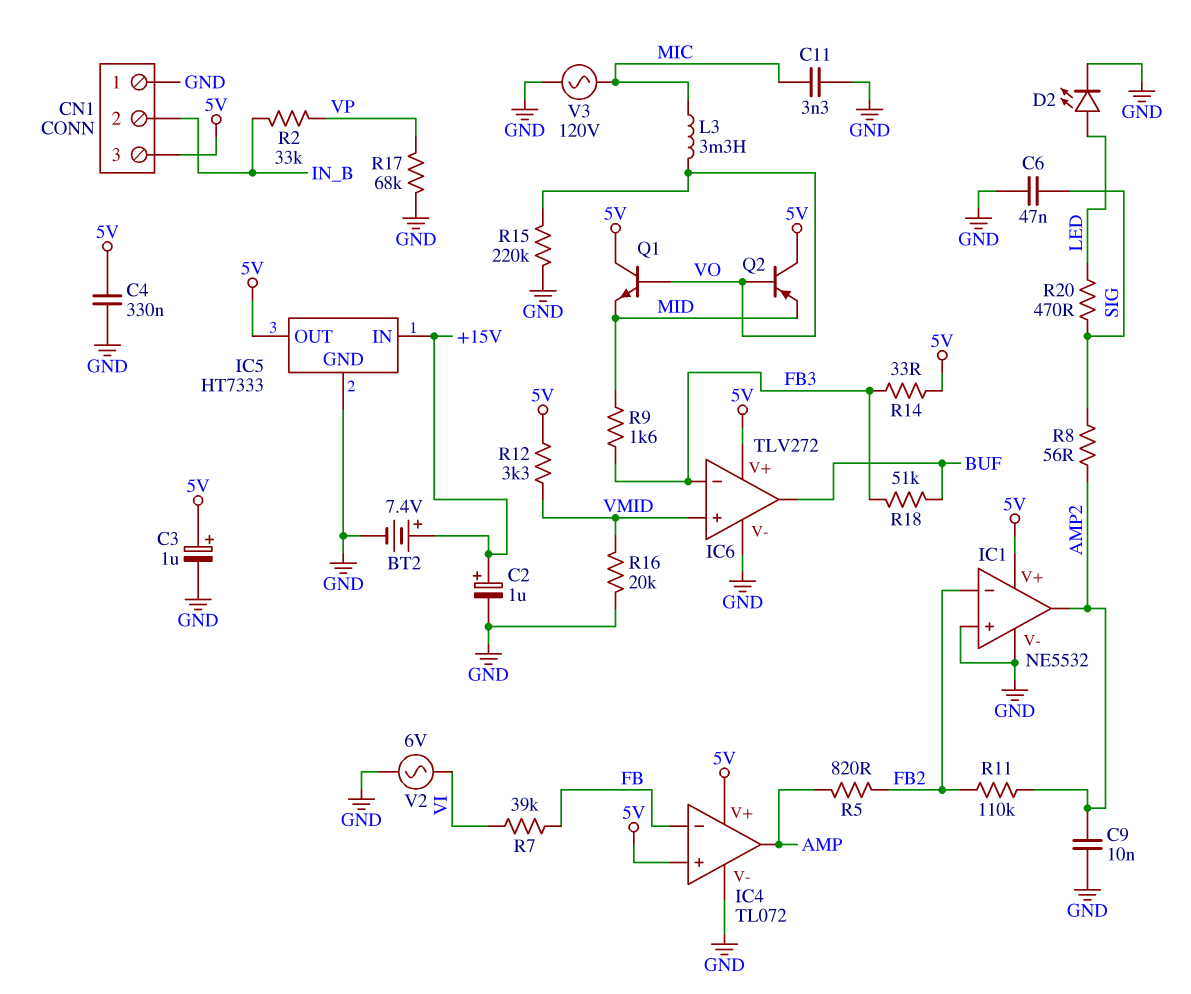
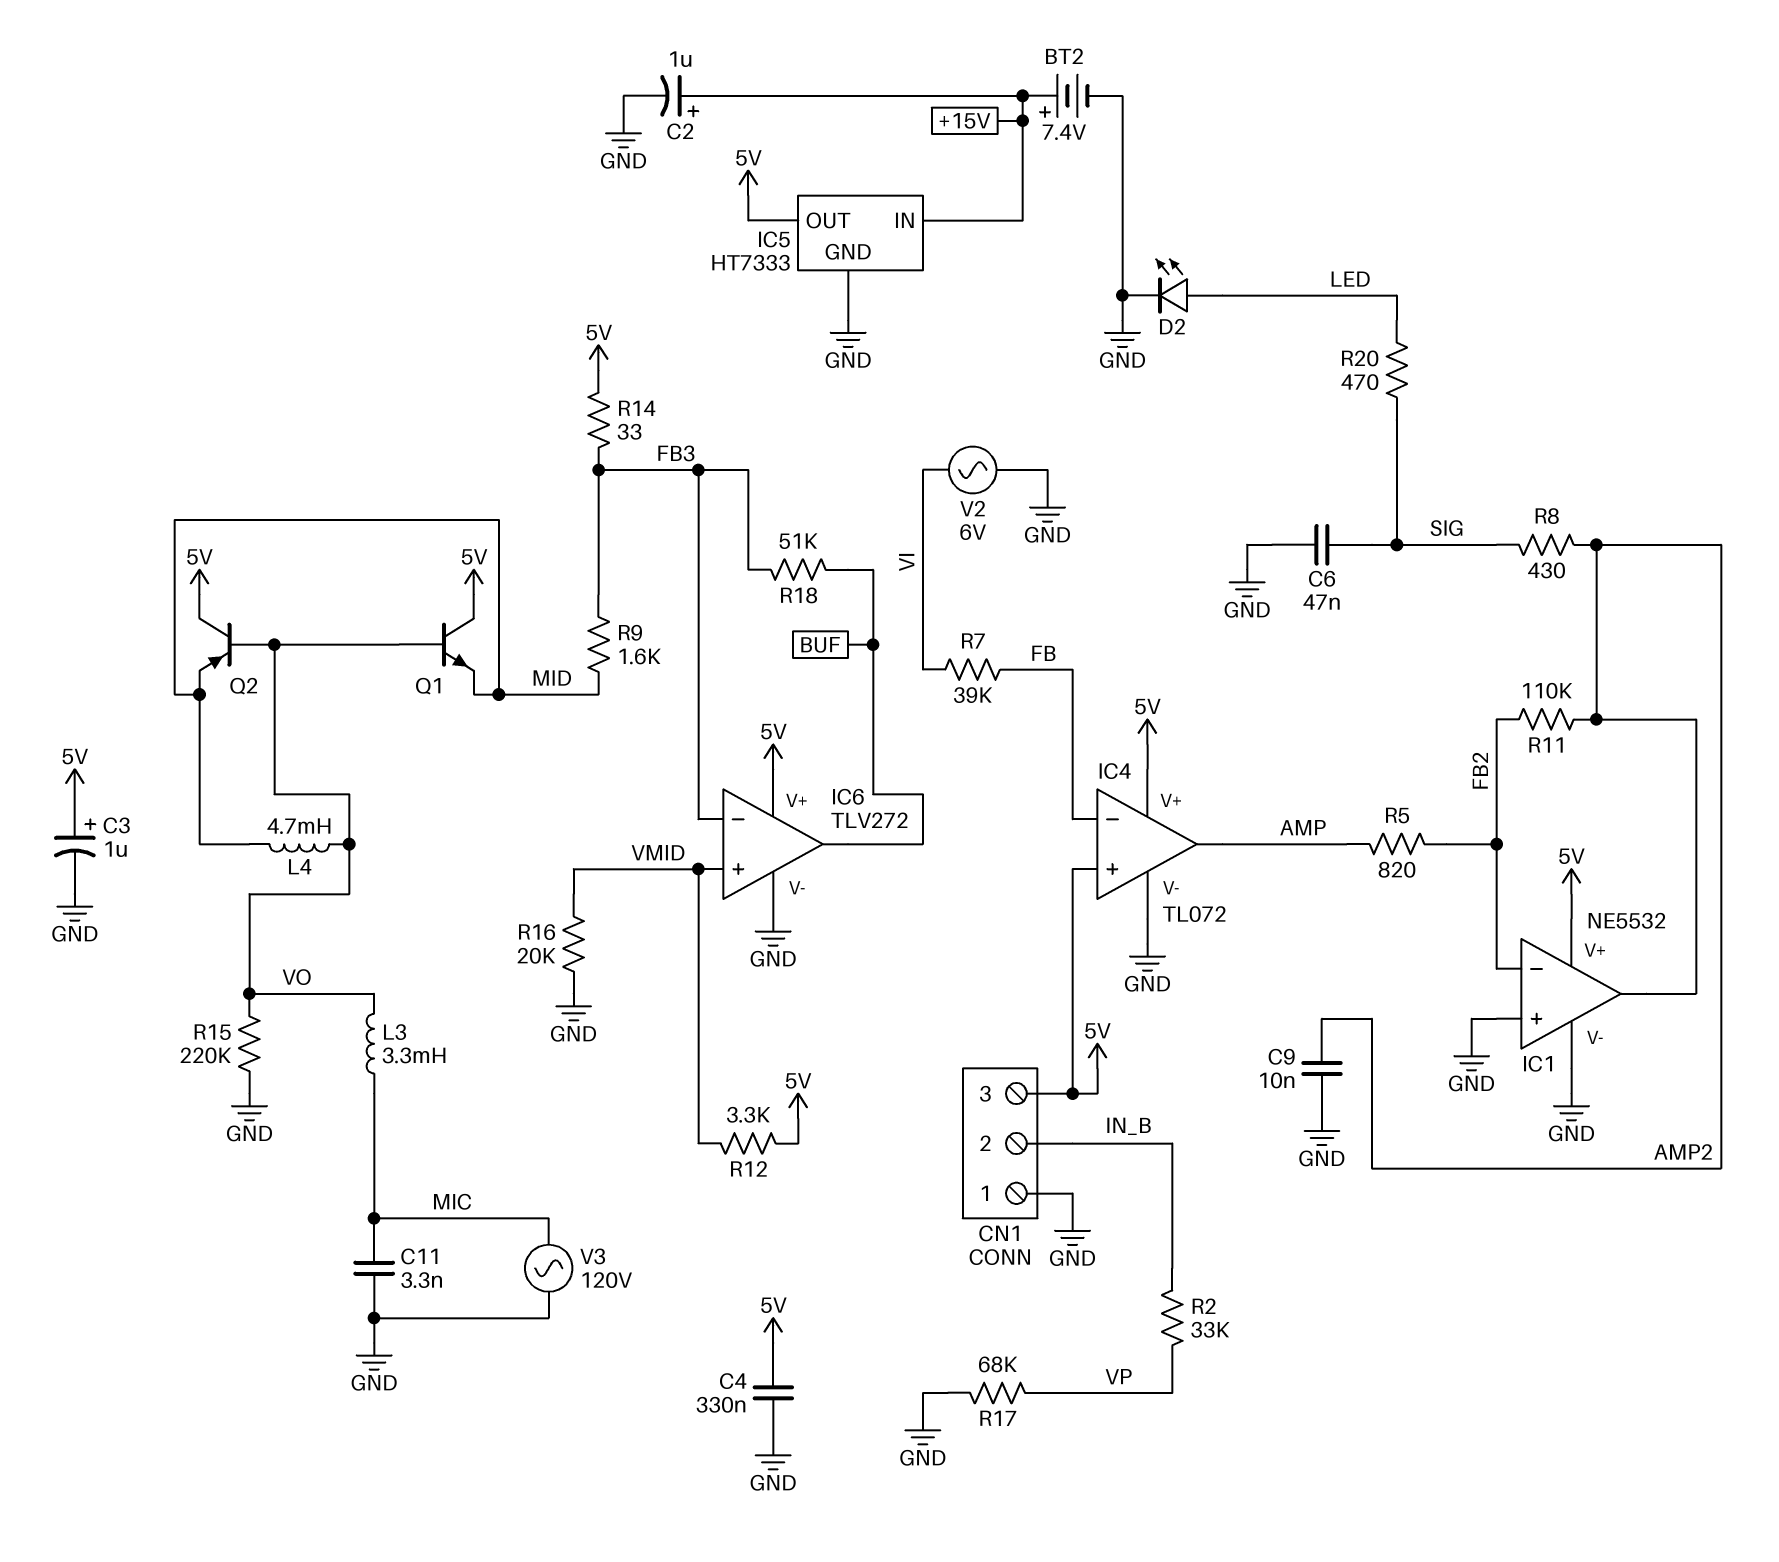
L4: none -> 4.7mH (MID, VO)
R8: 56 (AMP2, SIG) -> 430 (AMP2, SIG)

